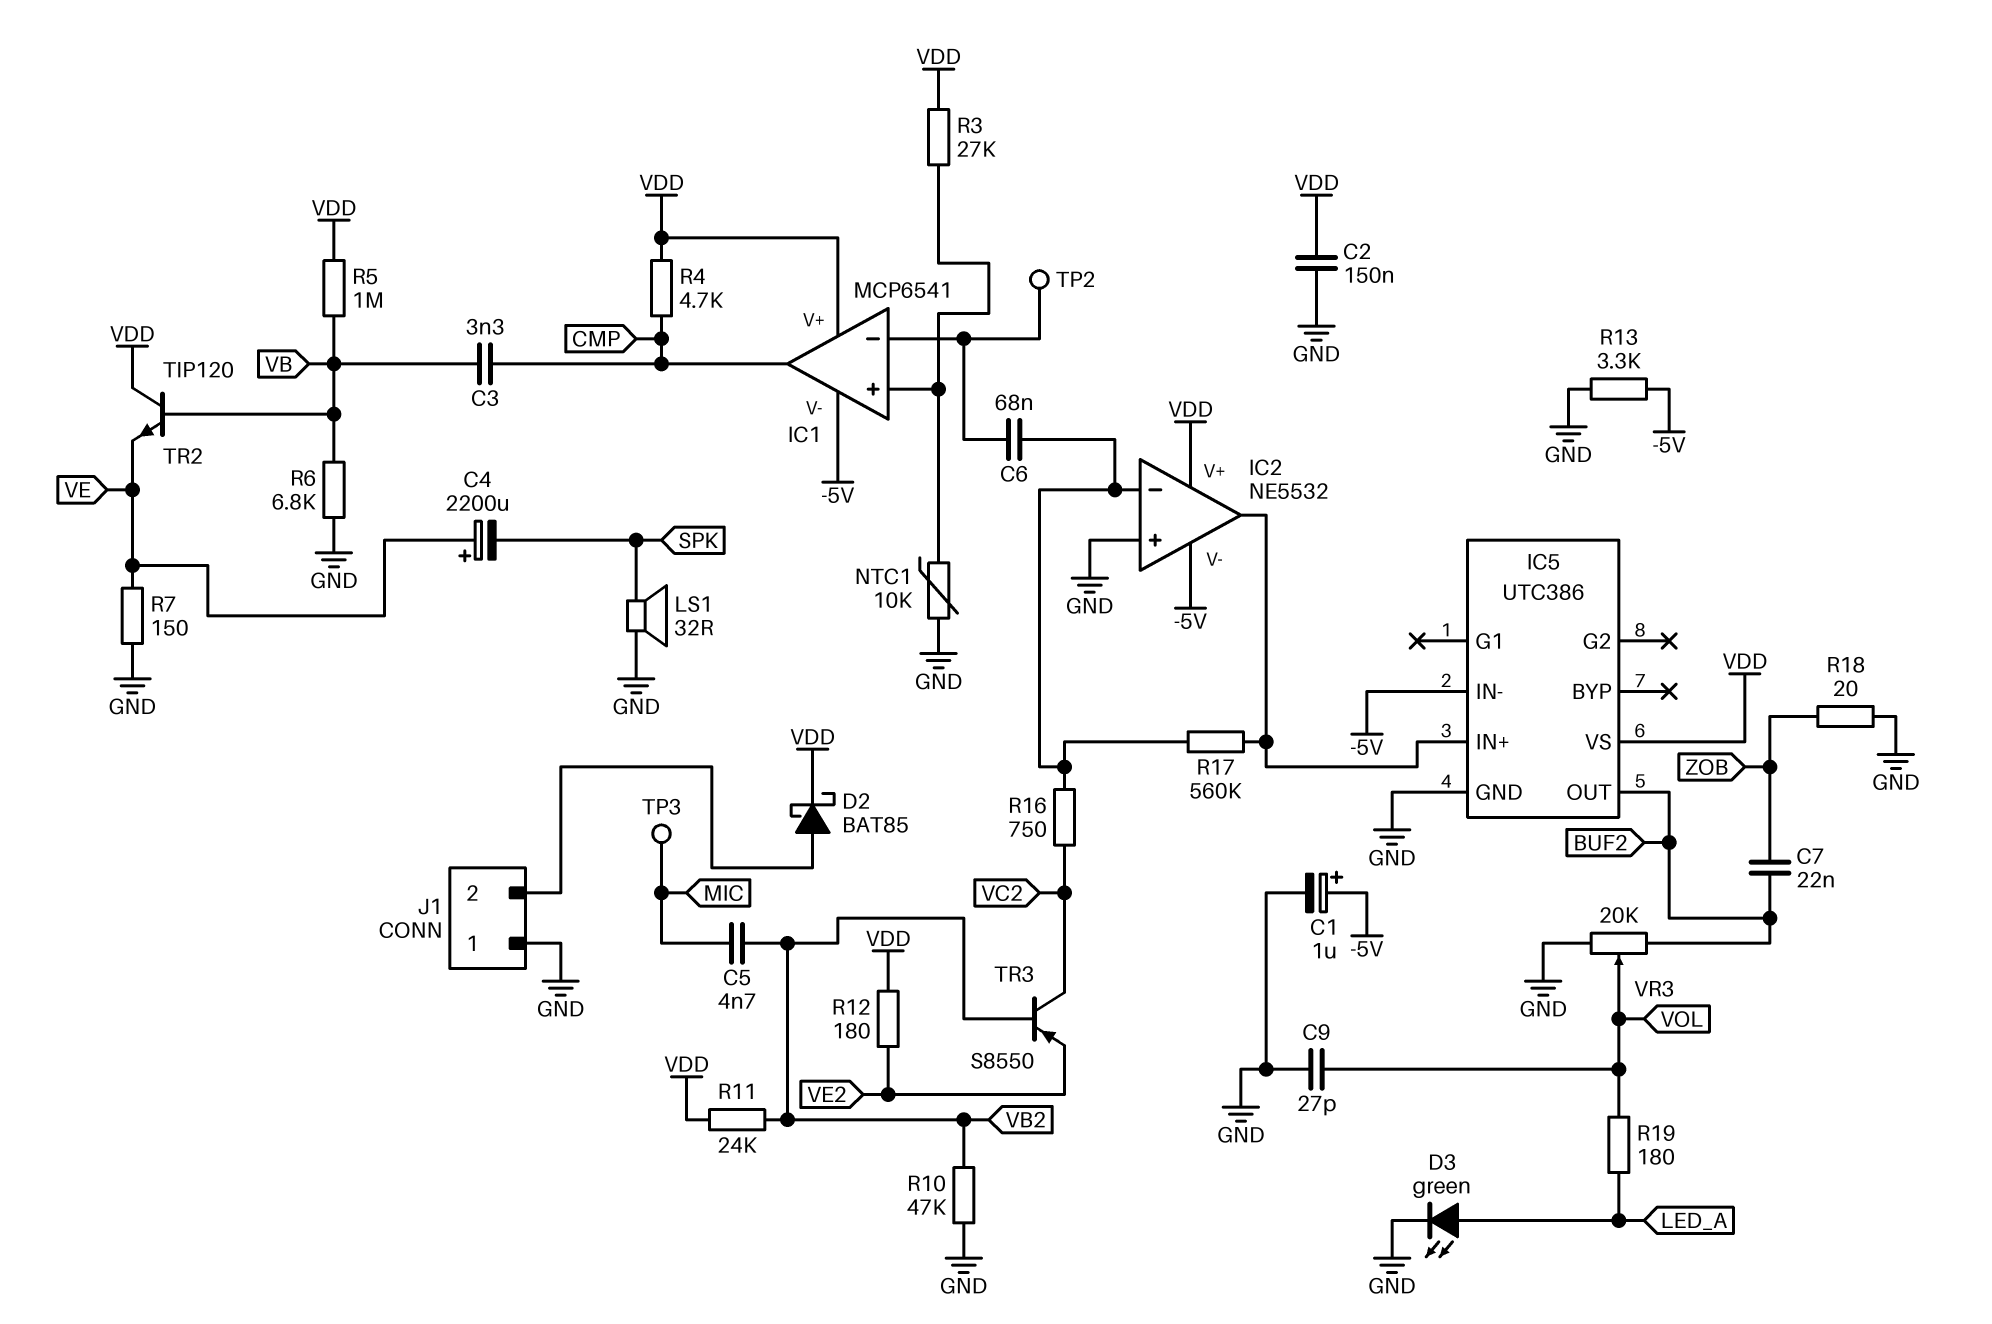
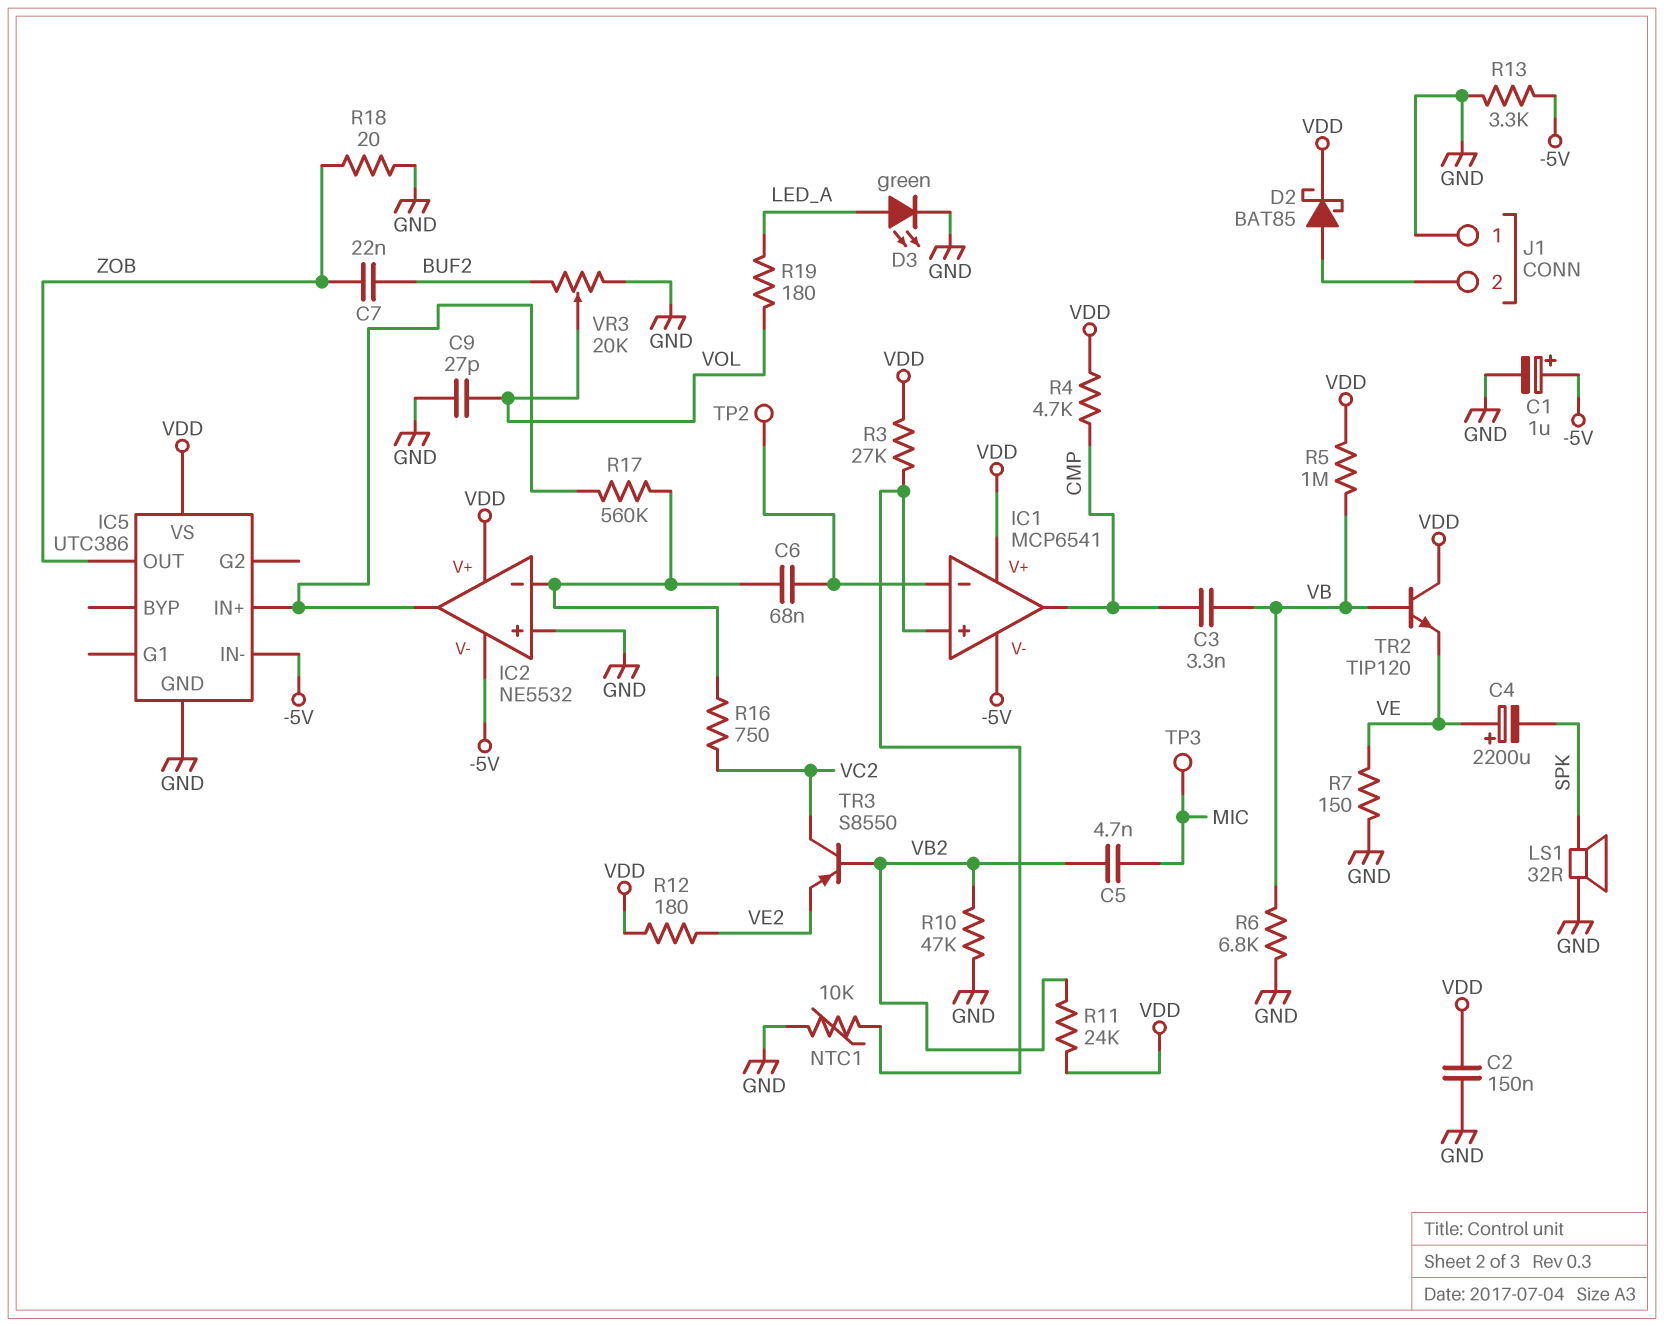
IC5 pin OUT: BUF2 -> ZOB

